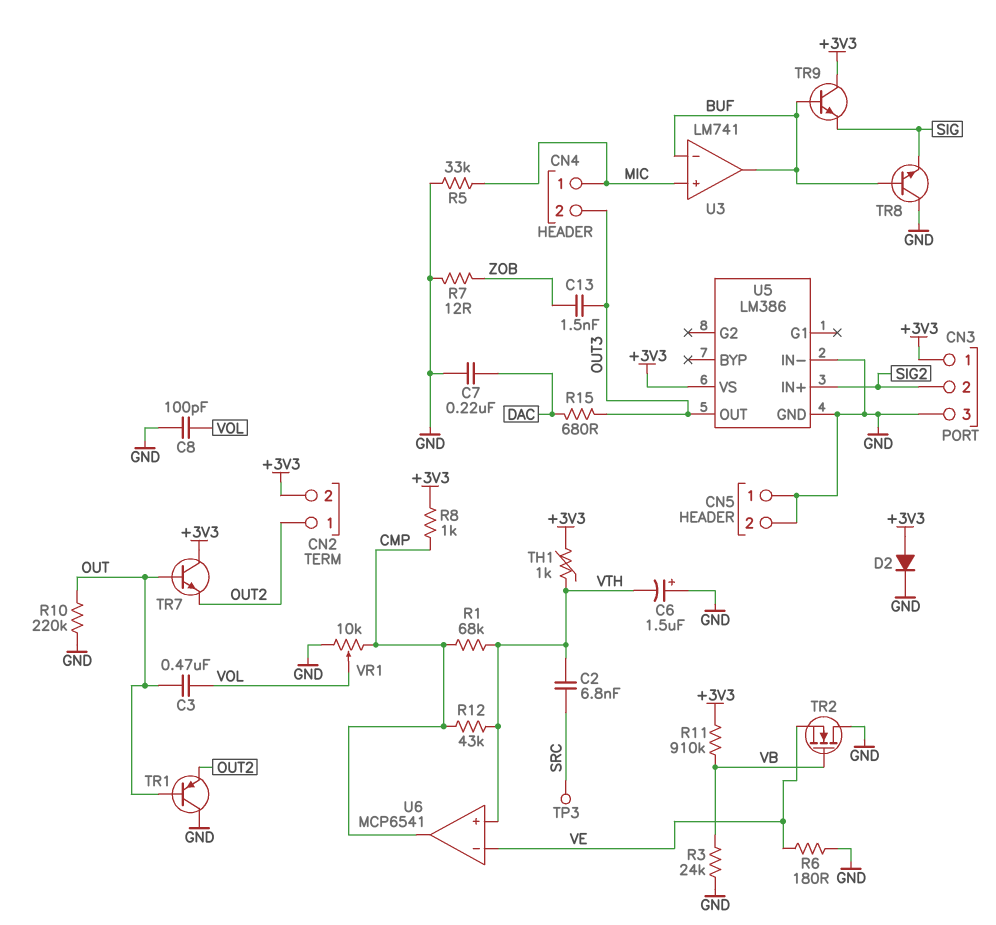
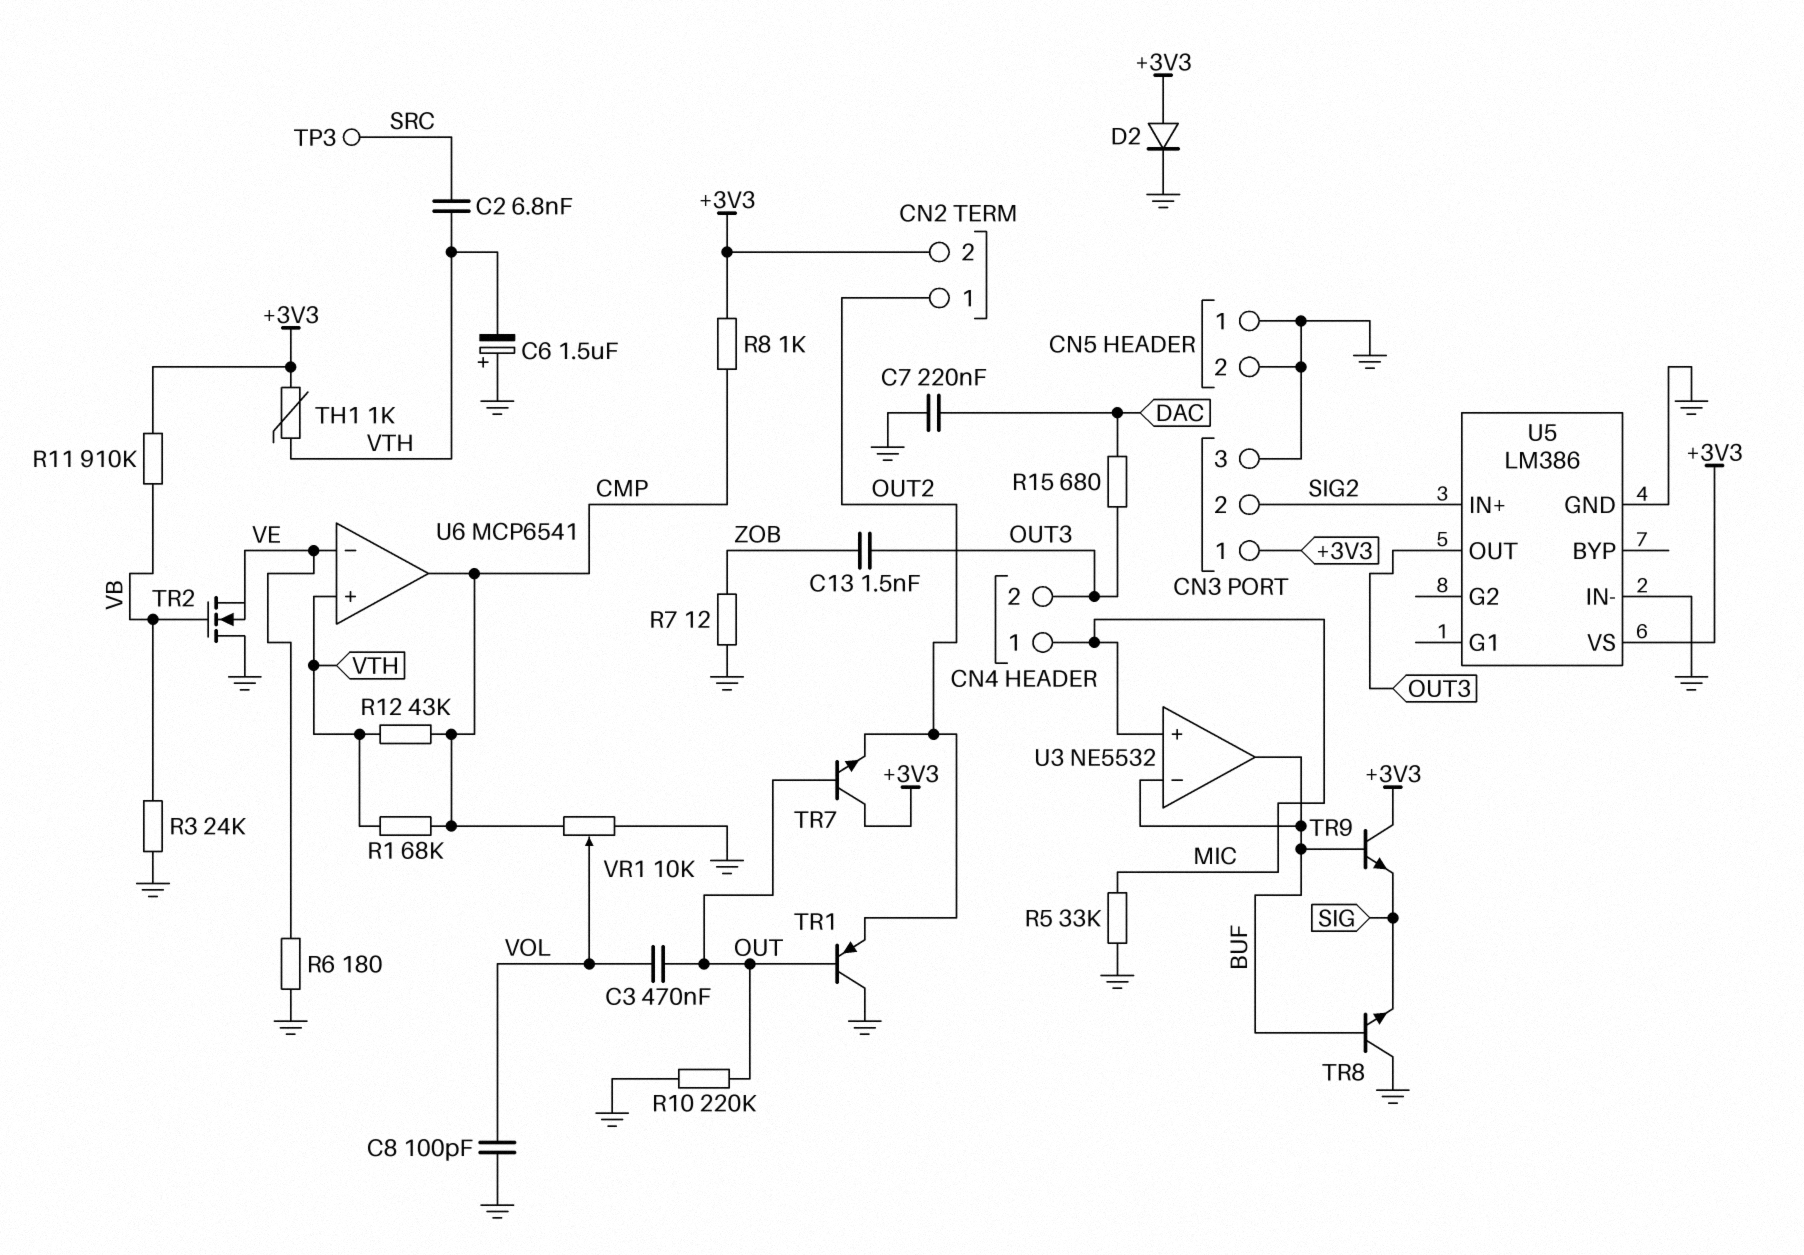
U3: LM741 -> NE5532

